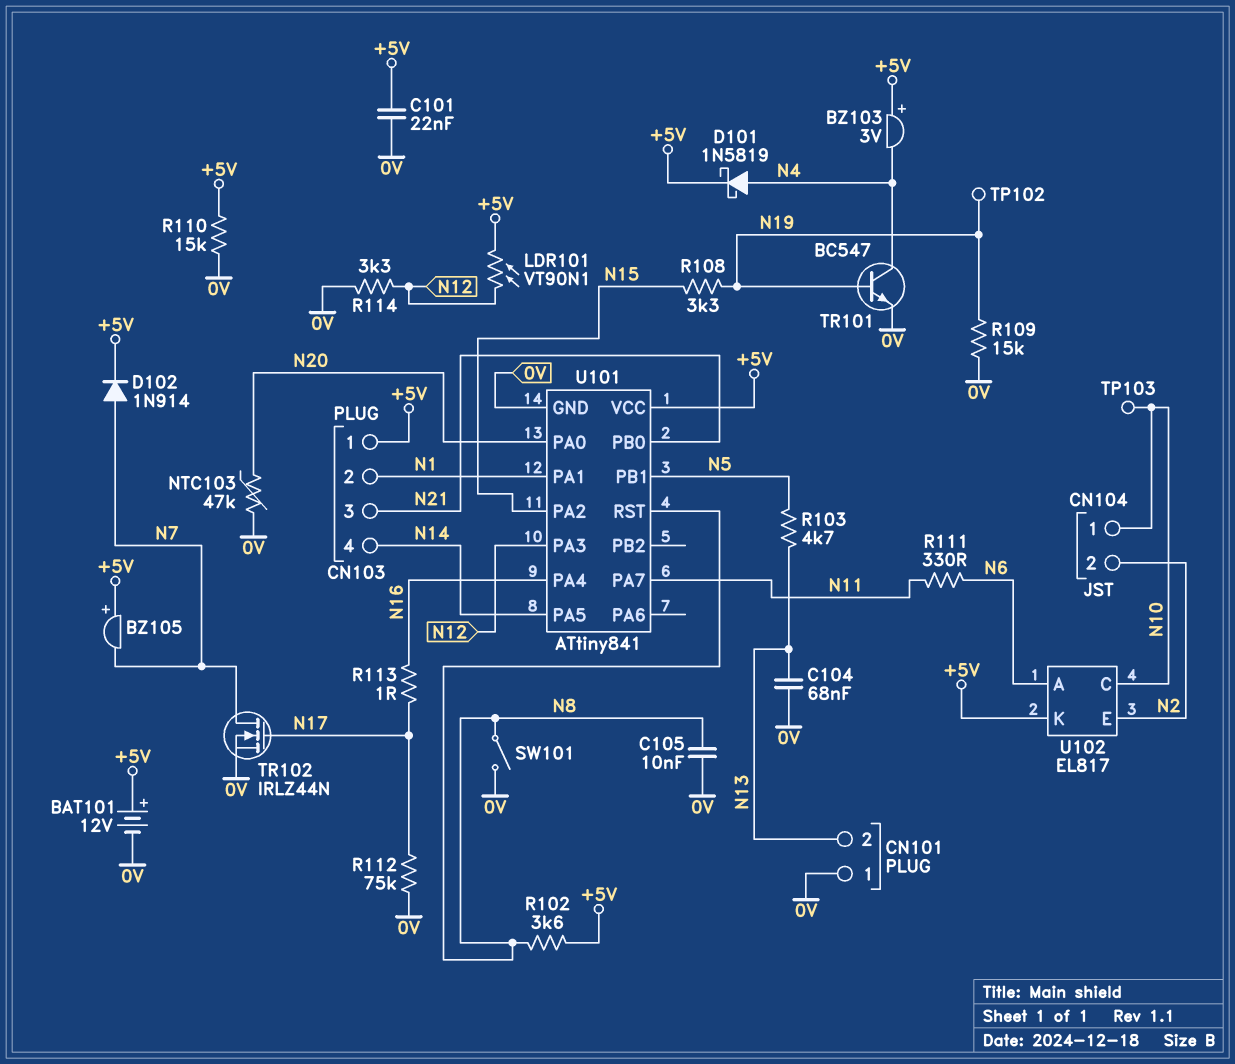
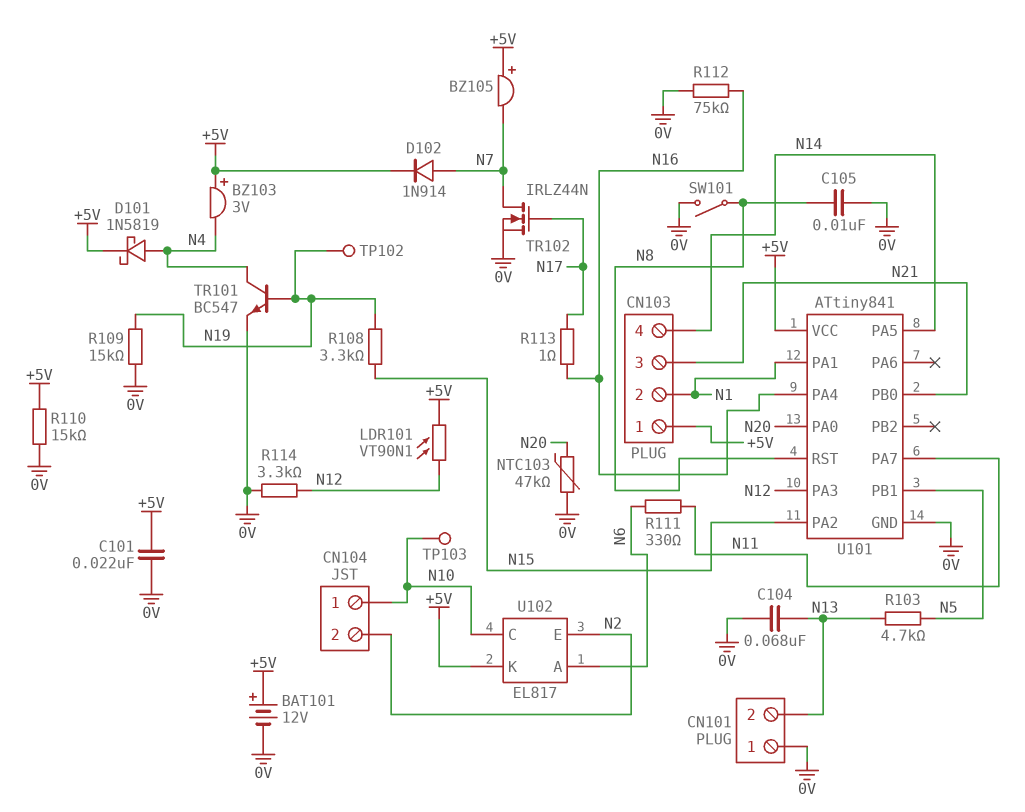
R102: 3.6k (+5V, N8) -> none
R112: 75k (0V, N17) -> 75k (0V, N16)

